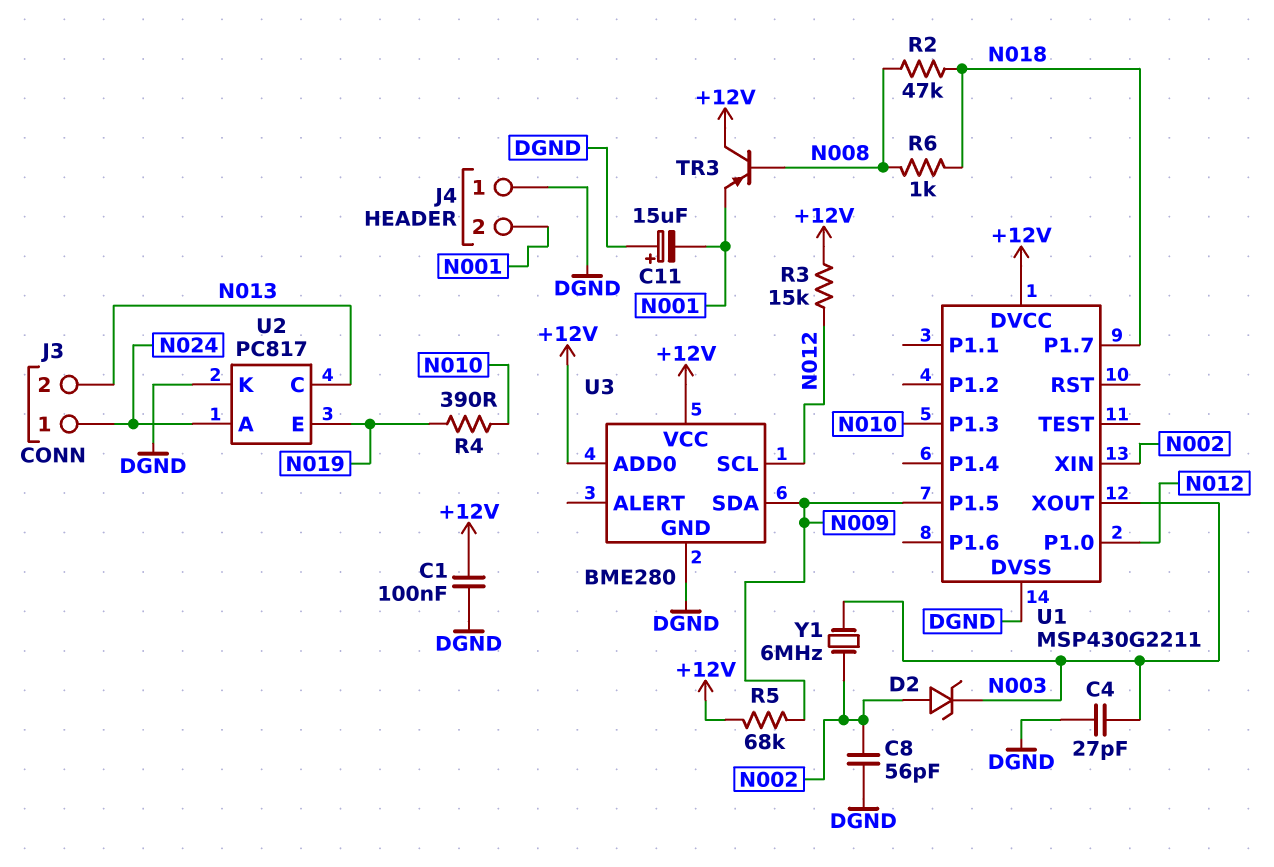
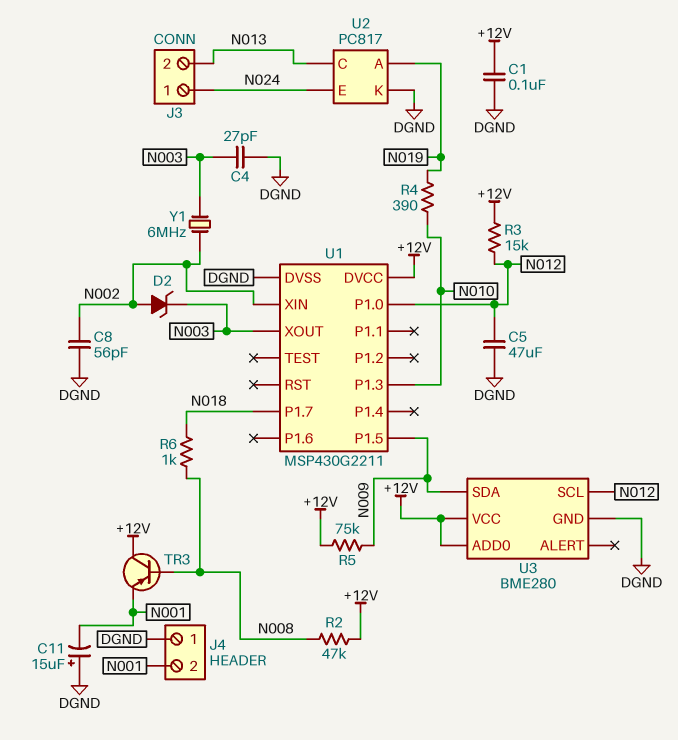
C5: none -> 47uF (DGND, N012)
R2: 47k (N008, N018) -> 47k (+12V, N008)
R5: 68k (+12V, N009) -> 75k (+12V, N009)
U2 pin A: N024 -> N019
U2 pin E: N019 -> N024

